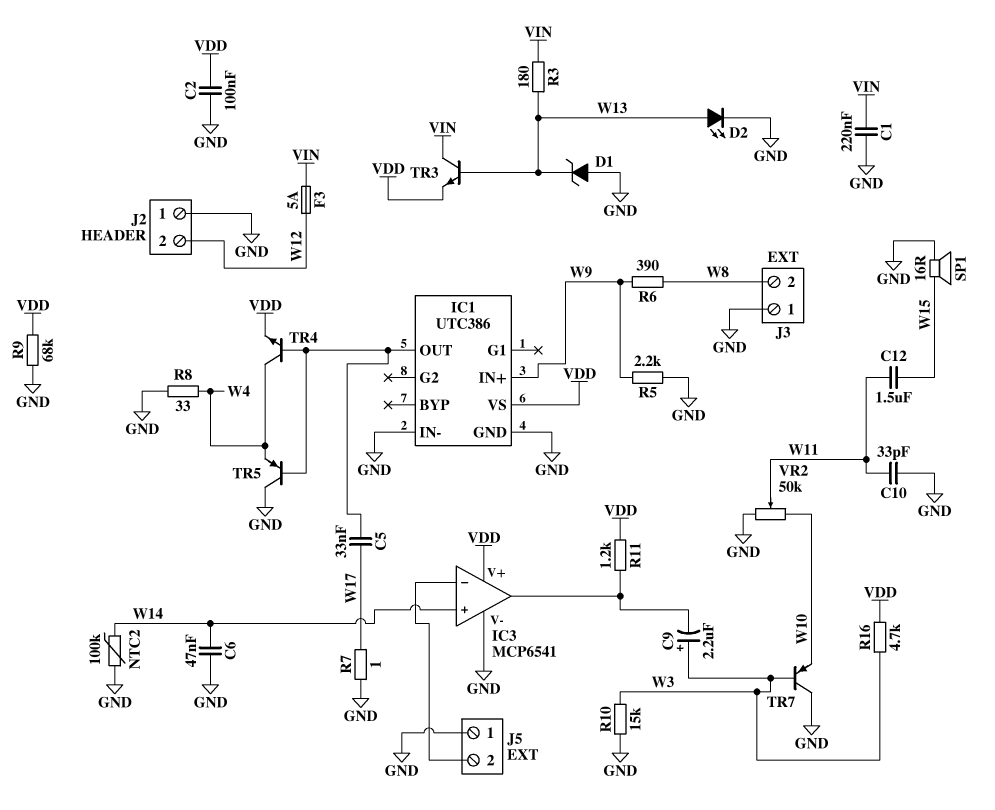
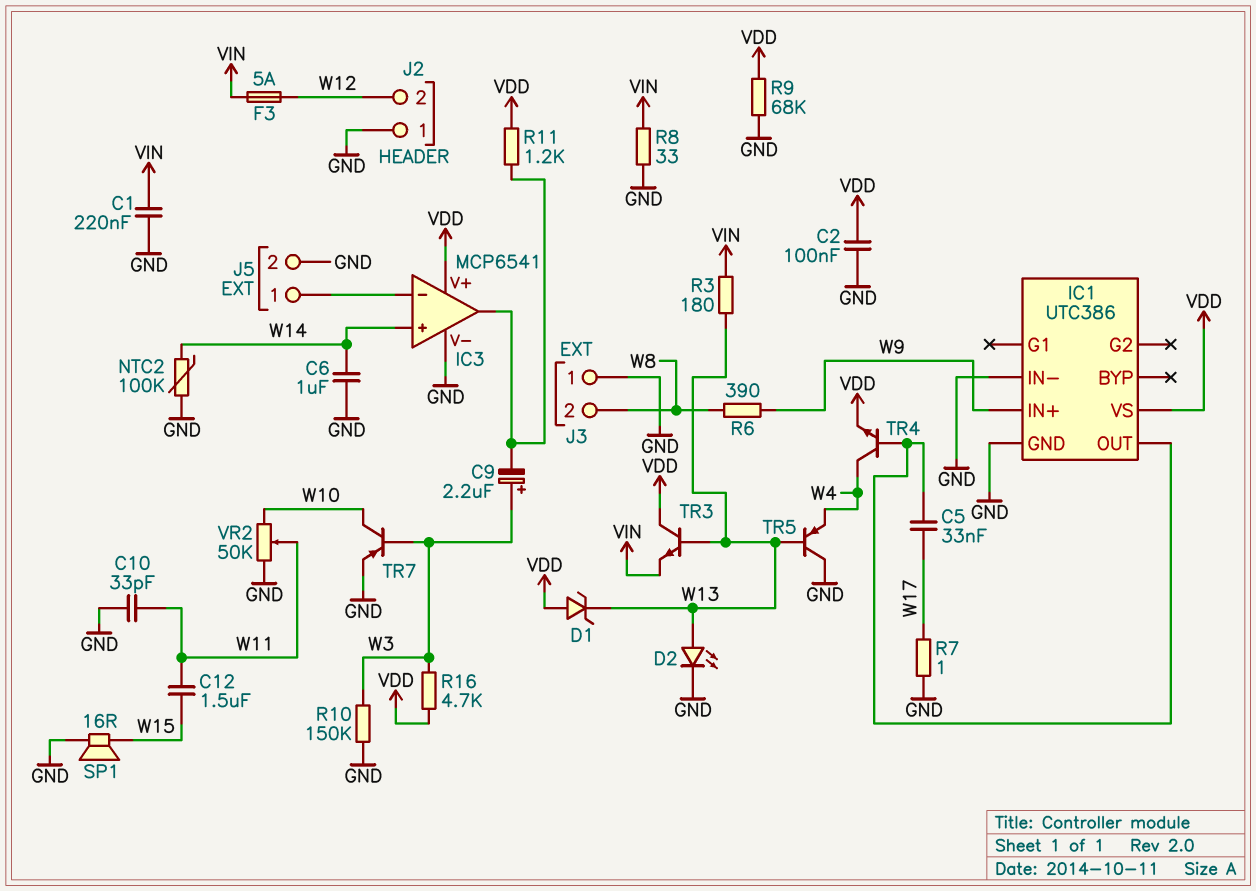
C6: 47nF (GND, W14) -> 1uF (GND, W14)
D1: zener (A GND, K W13) -> zener (A VDD, K W13)
J5 pin 1: GND -> IC3/in-
J5 pin 2: IC3/in- -> GND
R5: 2.2k (GND, W9) -> none
R8: 33 (GND, W4) -> 33 (GND, VIN)
R10: 15k (GND, W3) -> 150k (GND, W3)
TR3: NPN (B W13, C VIN, E VDD) -> NPN (B W13, C VDD, E VIN)
TR5: PNP (B IC1/OUT, C GND, E W4) -> PNP (B W13, C GND, E W4)
TR7: PNP (B W3, C GND, E W10) -> PNP (B W3, C W10, E GND)

